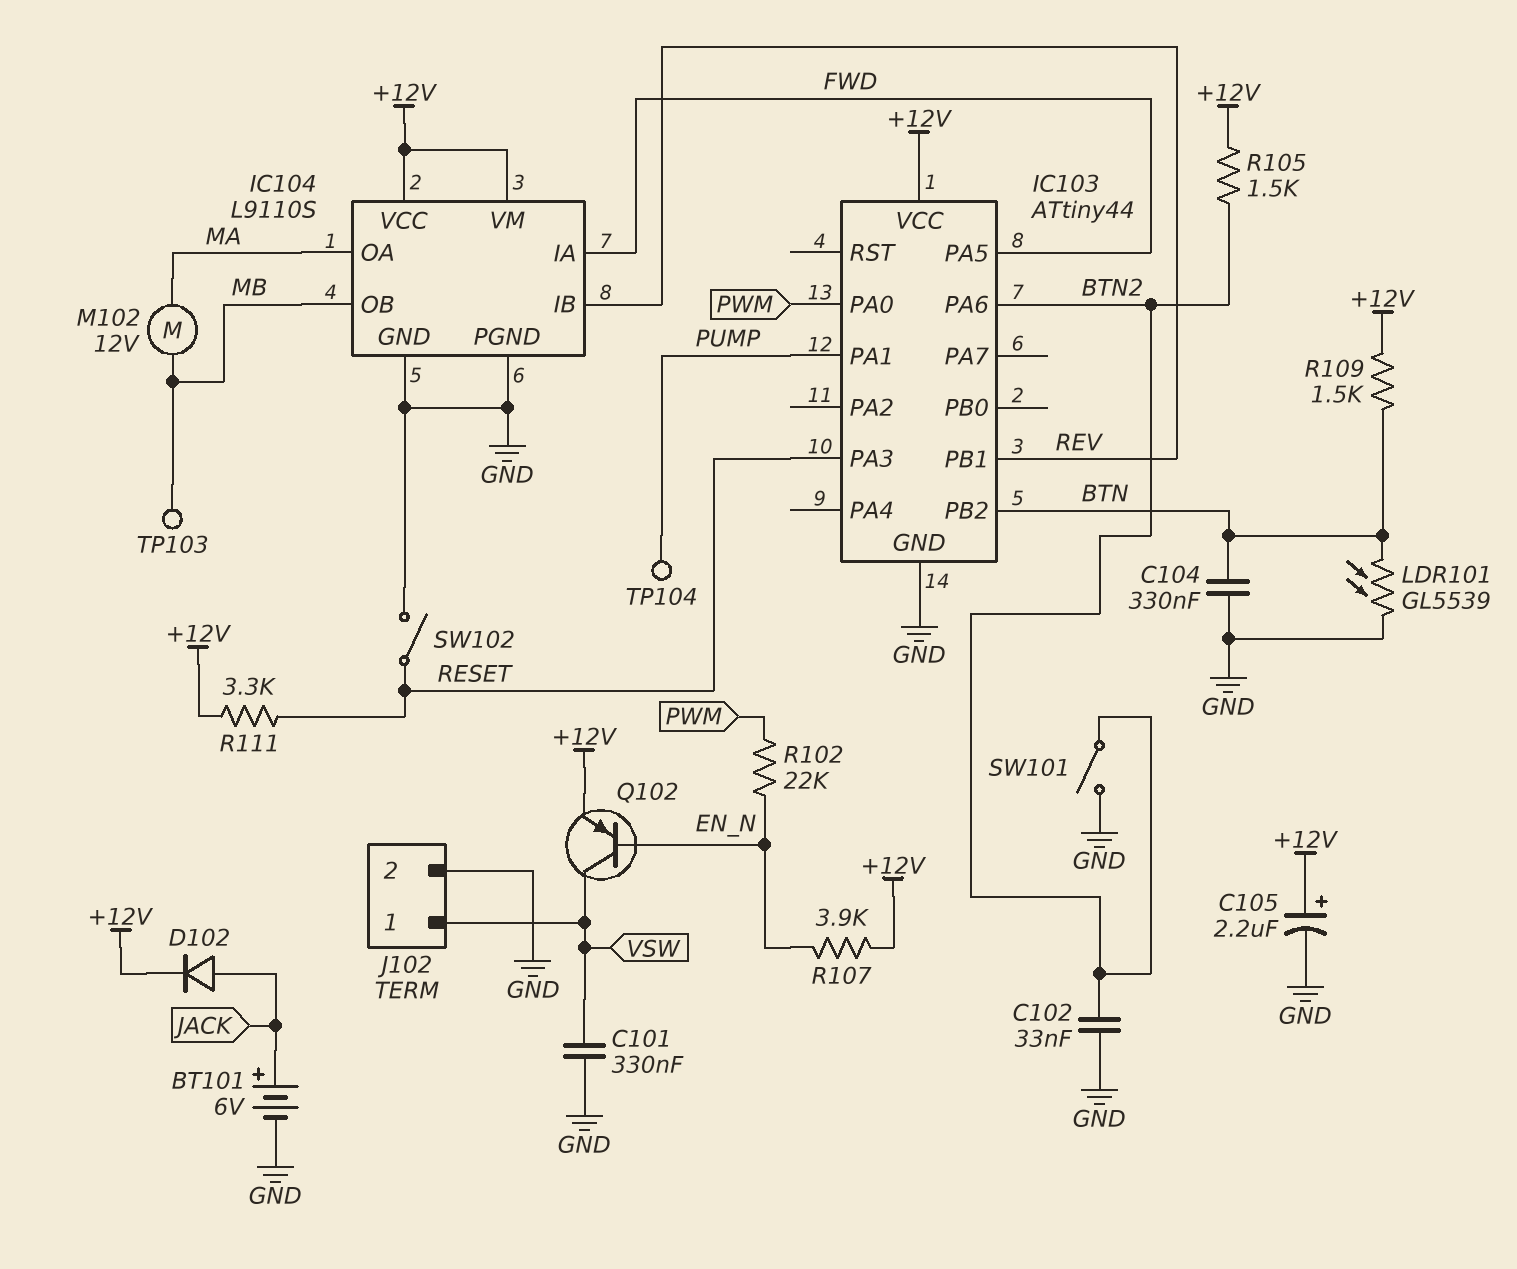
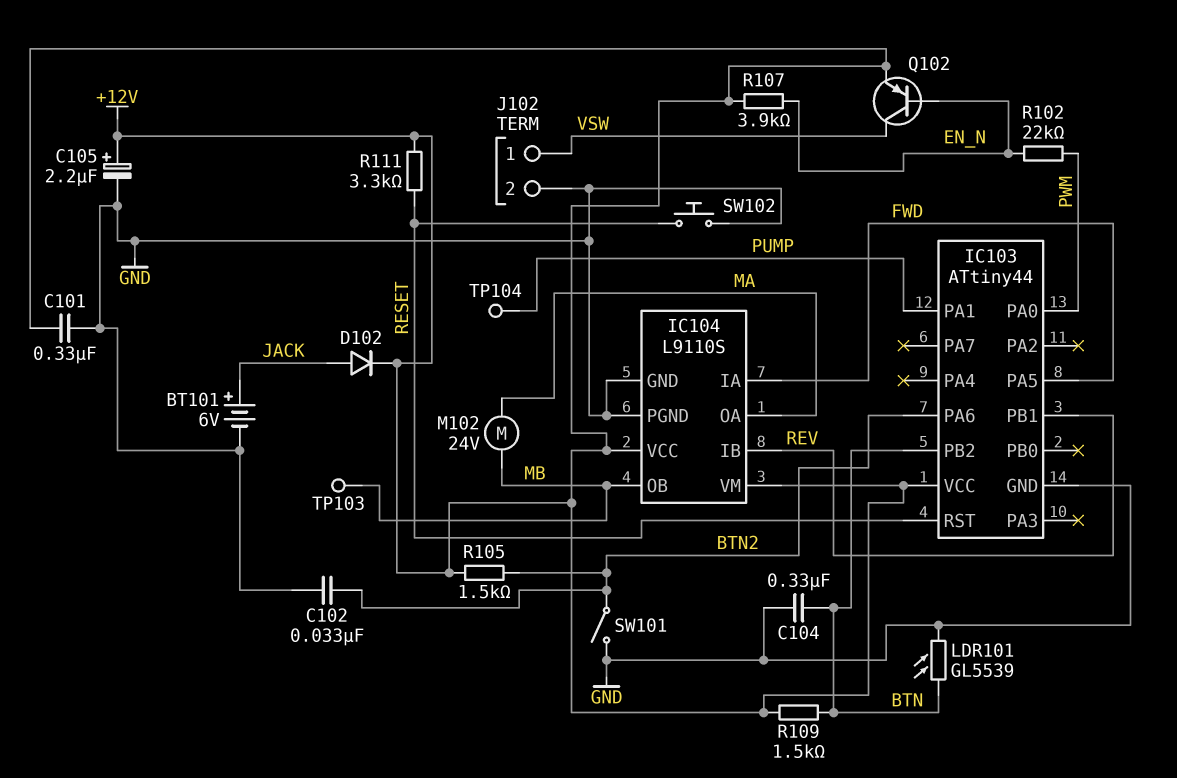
C101: 330nF (GND, VSW) -> 330nF (+12V, GND)
IC103 pin PA3: RESET -> none
IC103 pin RST: none -> RESET
M102: motor 12V (MA, MB) -> motor 24V (MA, MB)
SW102: switch (GND, RESET) -> button (GND, RESET)

